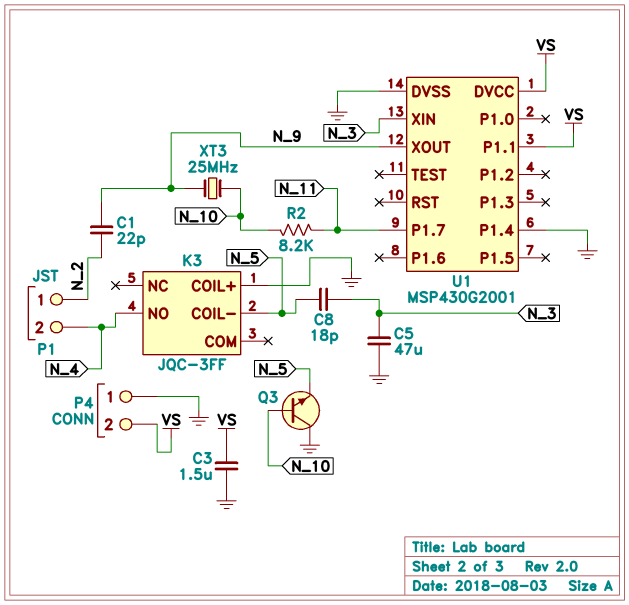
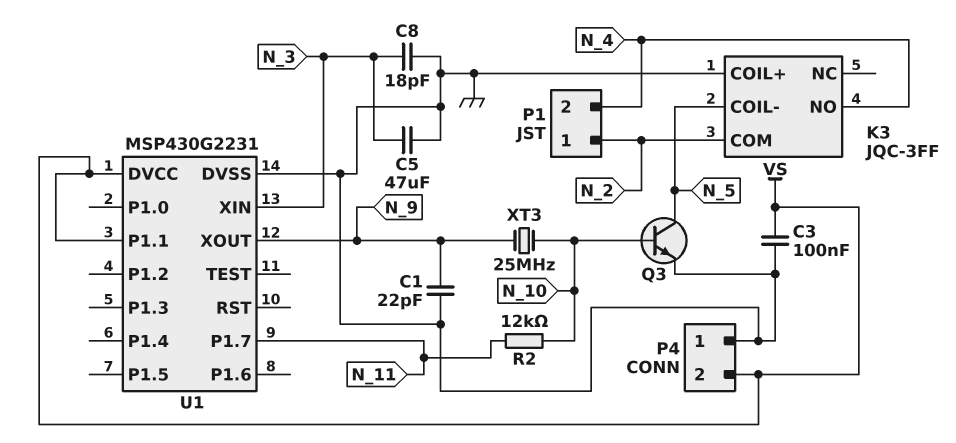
C1: 22pF (N_2, N_9) -> 22pF (GND, N_9)
C3: 1.5uF (GND, VS) -> 100nF (GND, VS)
C8: 18pF (N_3, N_5) -> 18pF (GND, N_3)
K3 pin COM: none -> N_2
Q3: NPN (B N_10, C GND, E N_5) -> NPN (B N_10, C N_5, E GND)
R2: 8.2k (N_10, N_11) -> 12k (N_10, N_11)
U1: MSP430G2001 -> MSP430G2231
U1 pin P1.4: GND -> none

